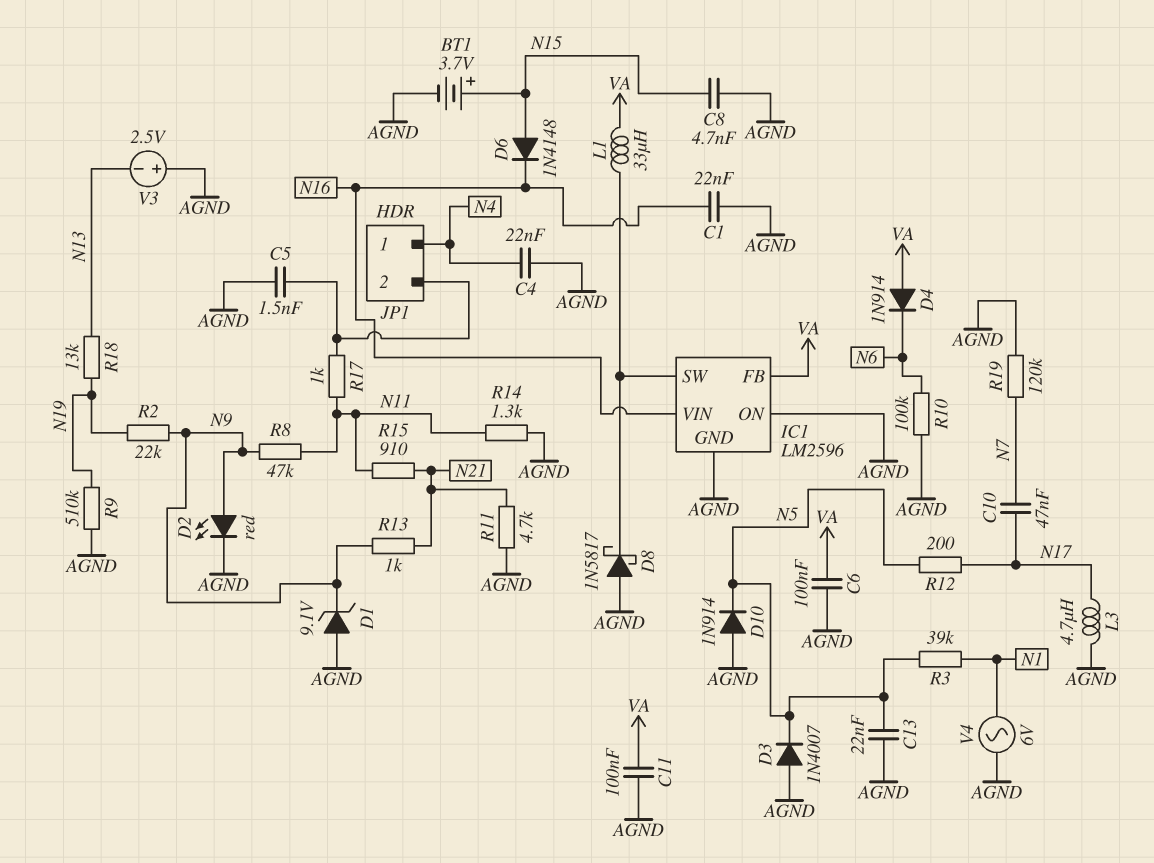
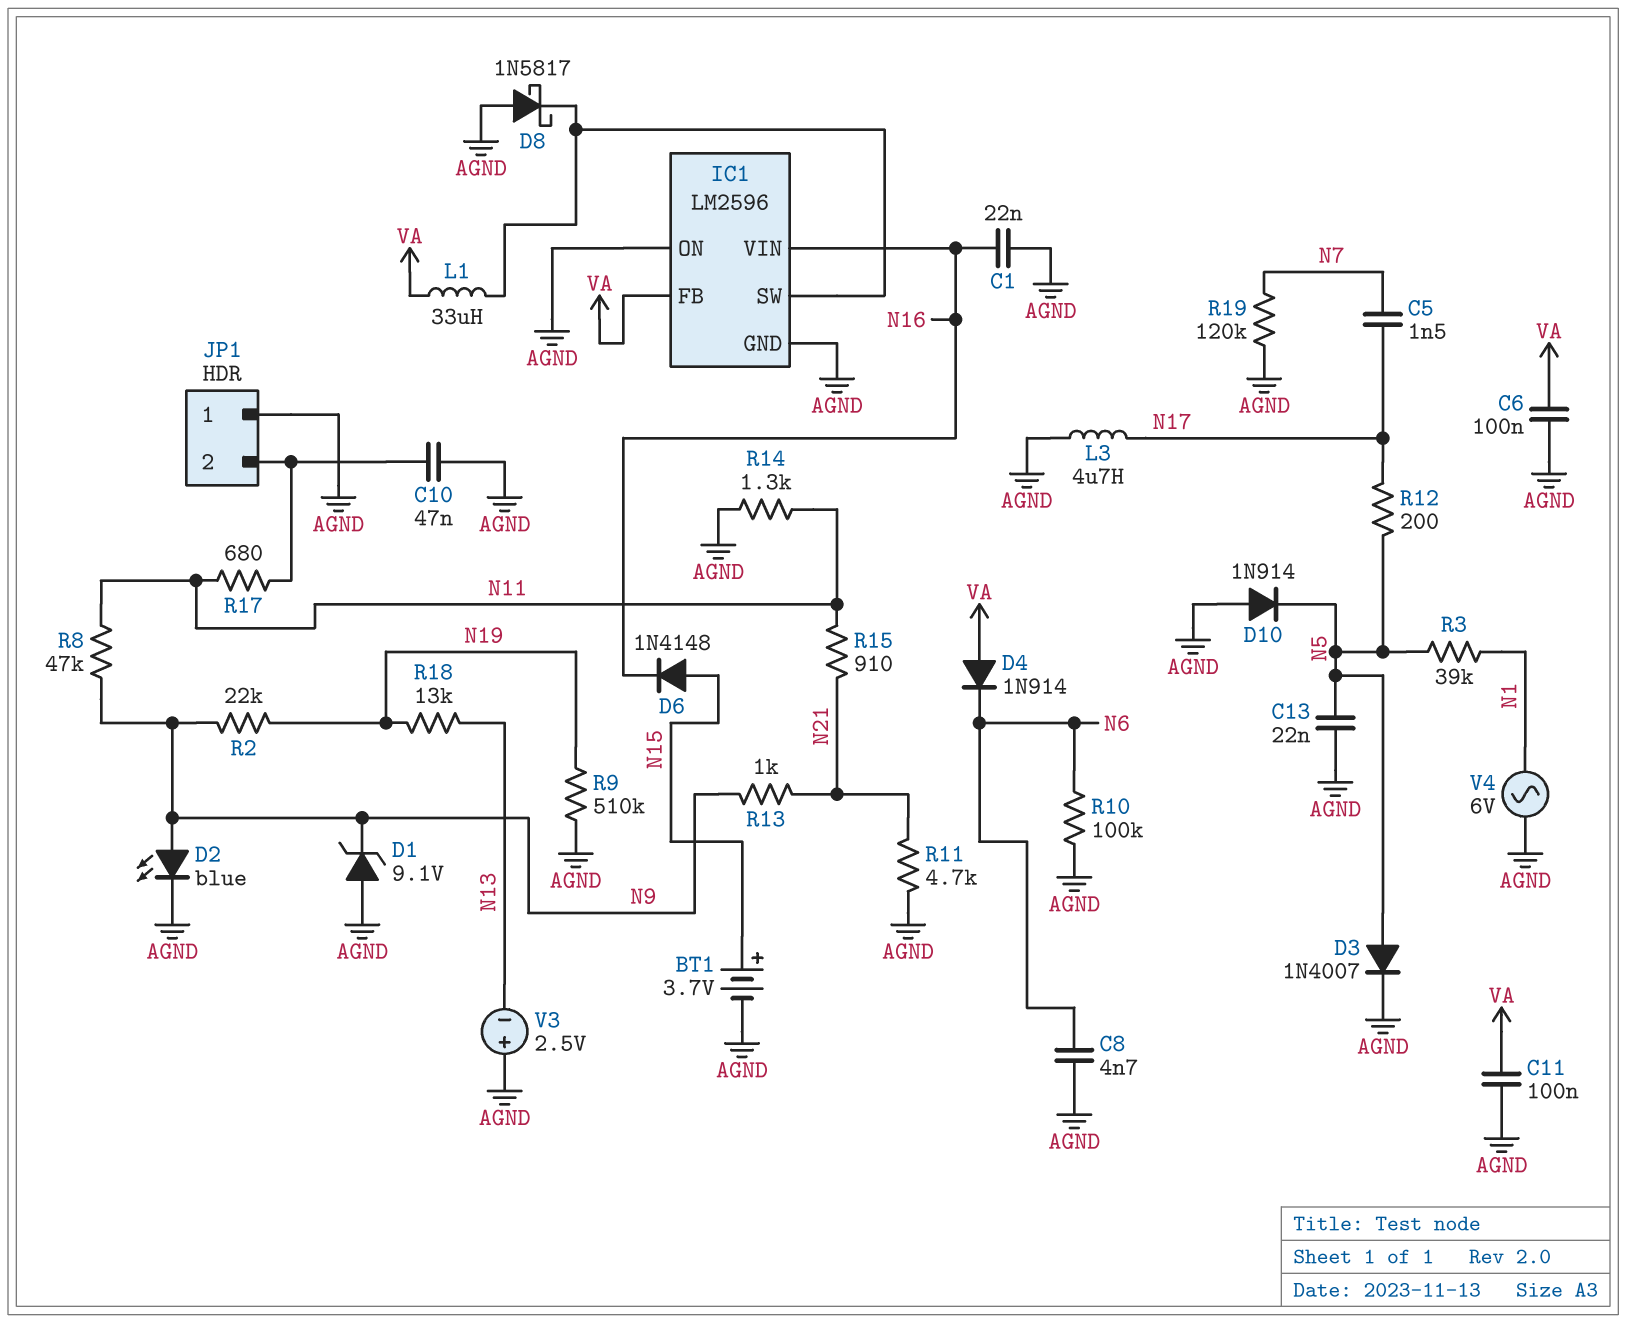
C4: 22nF (AGND, N4) -> none
C5: 1.5nF (AGND, JP1/2) -> 1.5nF (N7, N17)
C8: 4.7nF (AGND, N15) -> 4.7nF (AGND, N6)
C10: 47nF (N7, N17) -> 47nF (AGND, JP1/2)
D2: LED red (A N9, K AGND) -> LED blue (A N9, K AGND)
D3: diode 1N4007 (A AGND, K N5) -> diode 1N4007 (A N5, K AGND)
JP1 pin 1: N4 -> AGND
R17: 1k (JP1/2, N11) -> 680 (JP1/2, N11)

